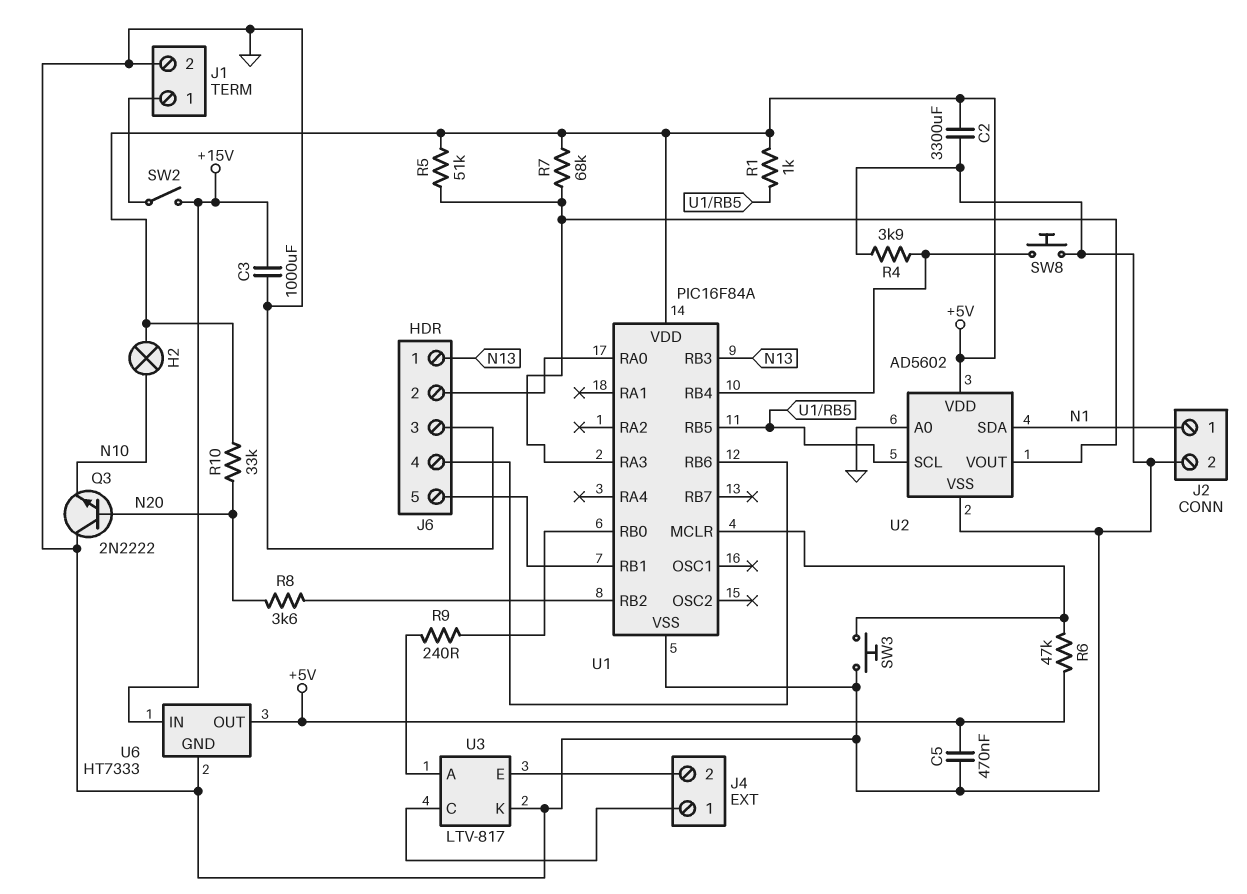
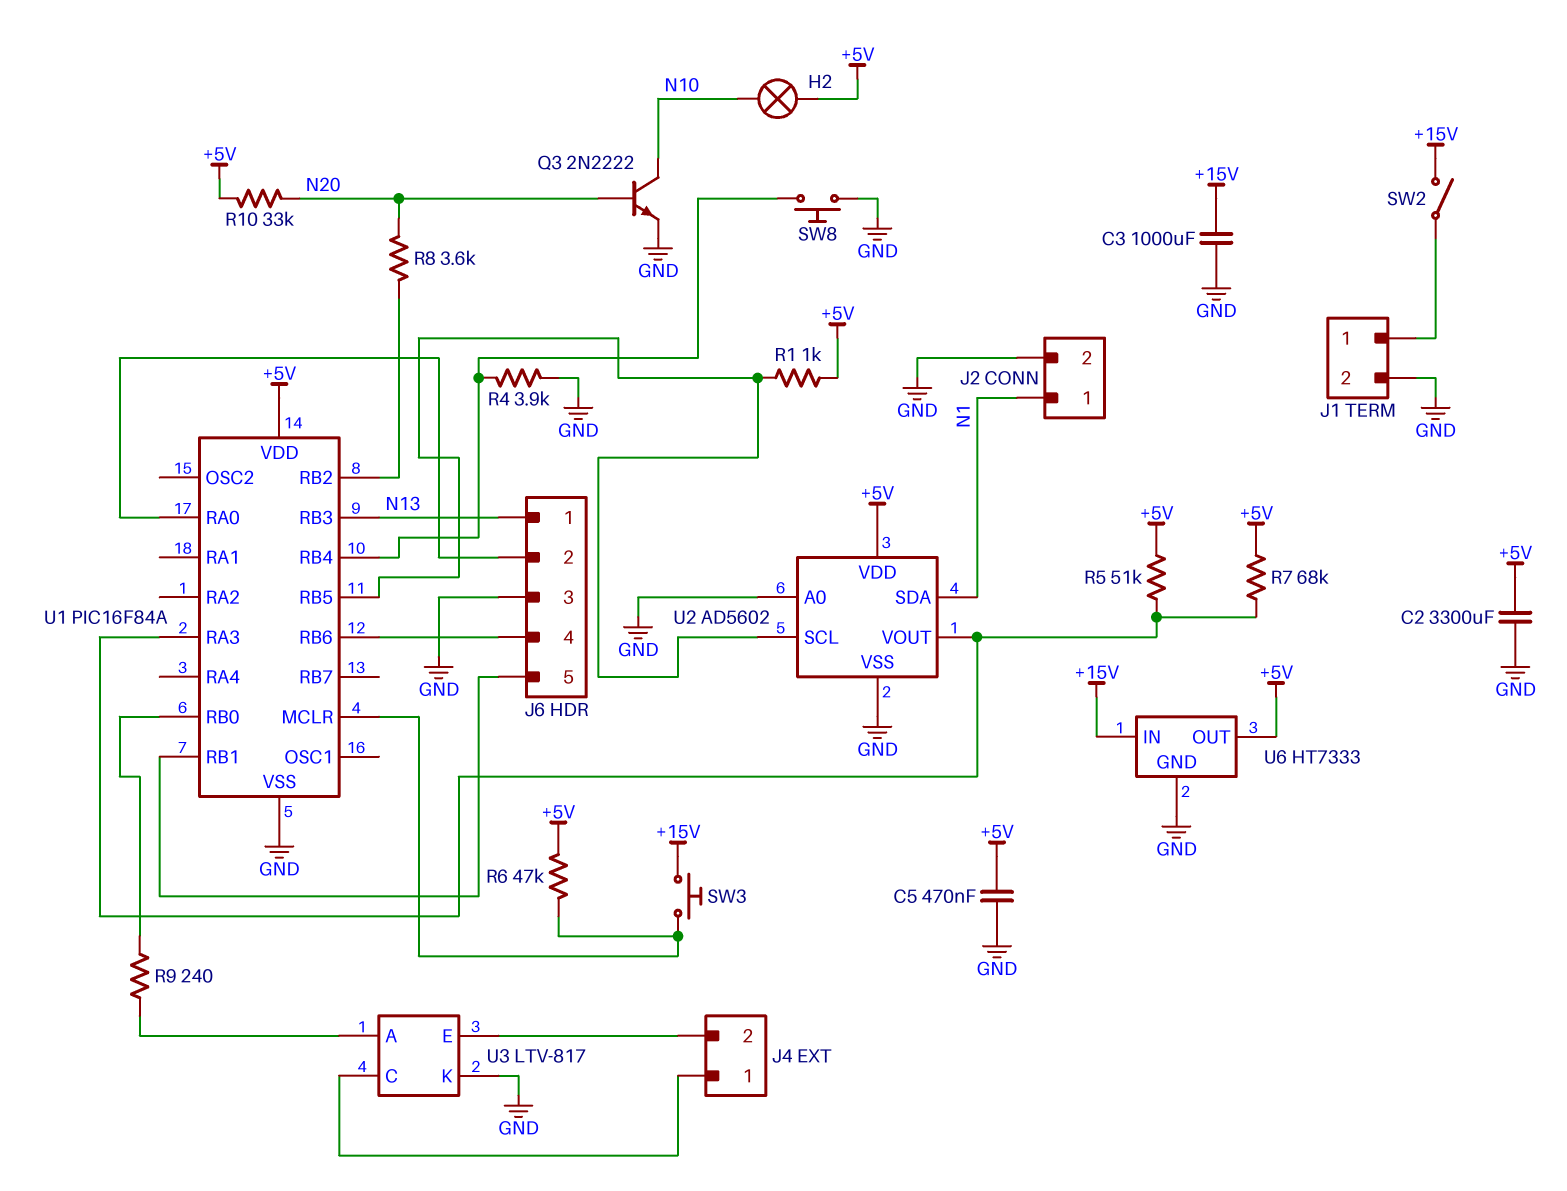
Q3: NPN 2N2222 (B N20, C GND, E N10) -> NPN 2N2222 (B N20, C N10, E GND)
SW3: button (GND, U1/MCLR) -> button (+15V, U1/MCLR)

